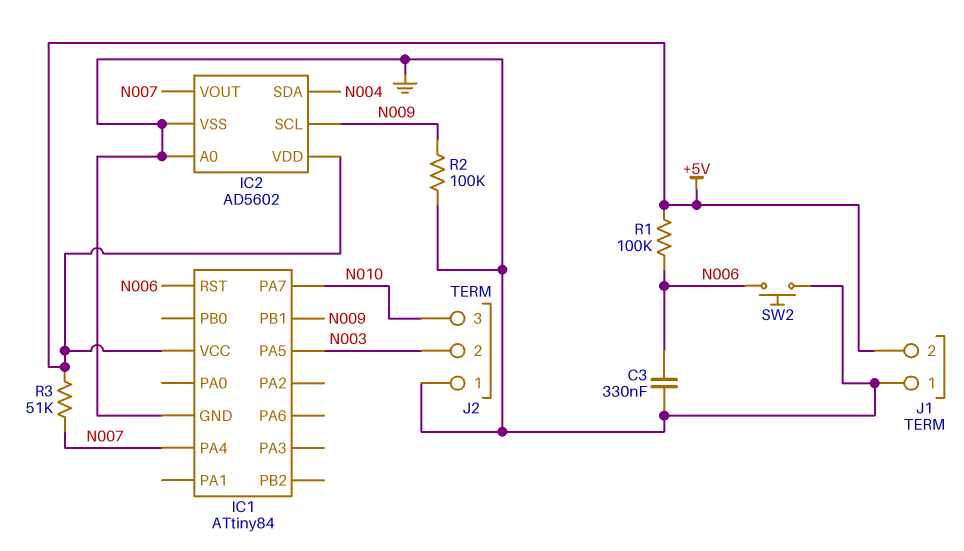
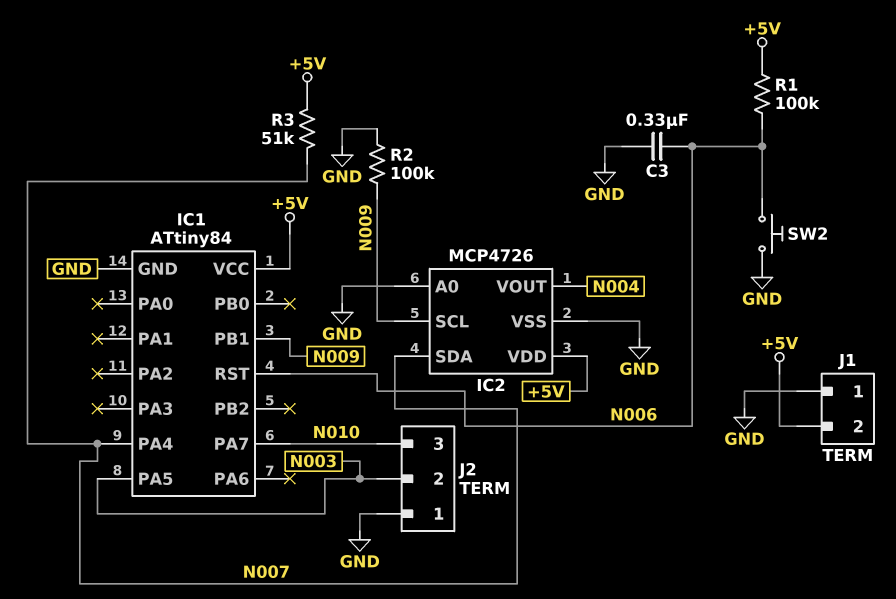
IC2: AD5602 -> MCP4726
IC2 pin SDA: N004 -> N007
IC2 pin VOUT: N007 -> N004

